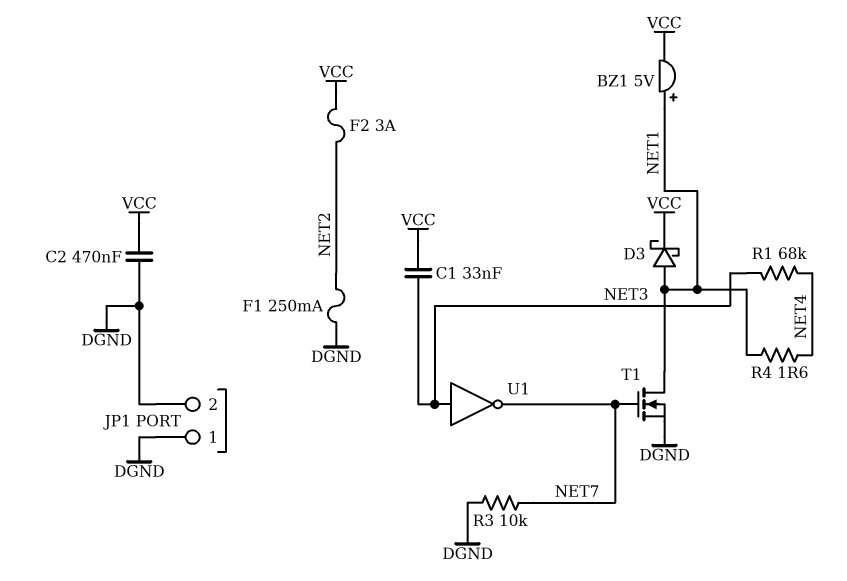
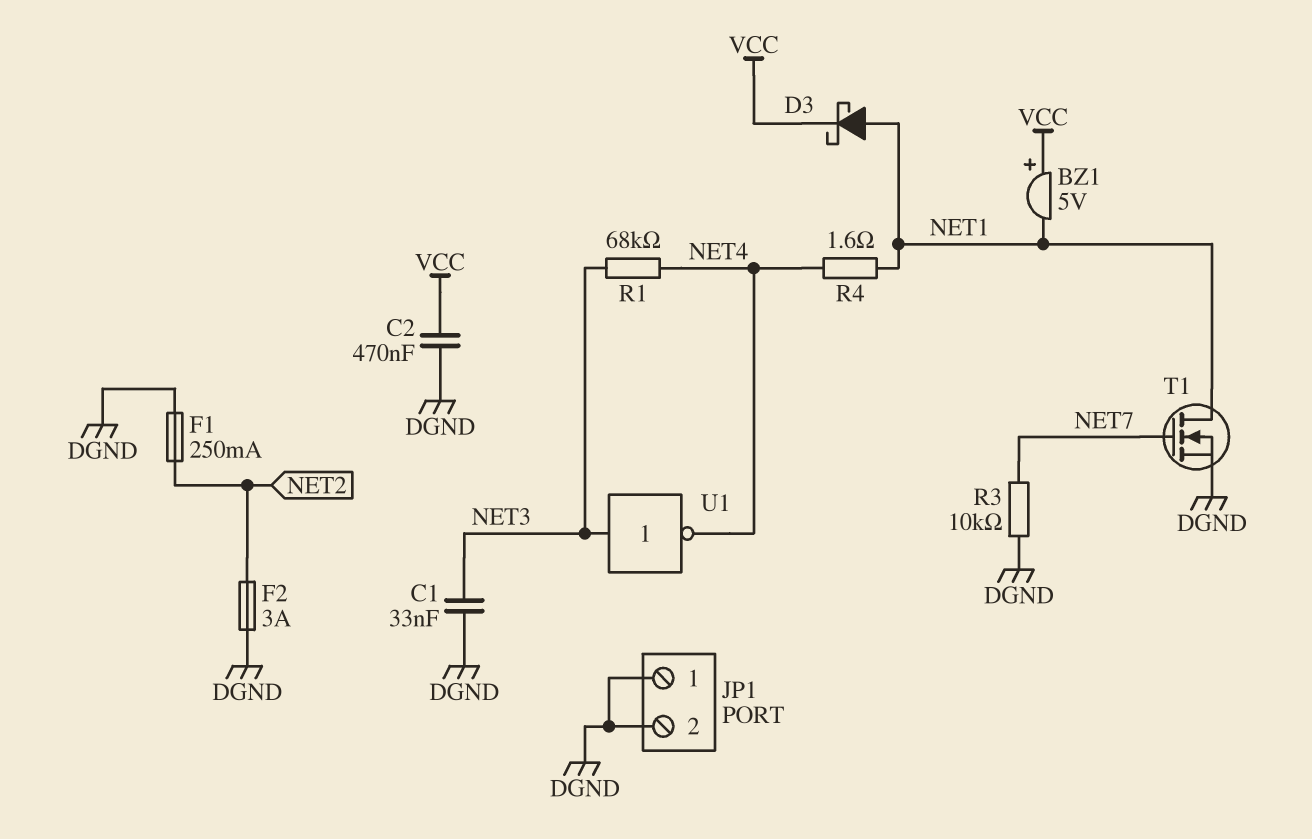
BZ1: buzzer 5V (plus NET1, minus VCC) -> buzzer 5V (plus VCC, minus NET1)
C1: 33nF (NET3, VCC) -> 33nF (DGND, NET3)
F2: 3A (NET2, VCC) -> 3A (DGND, NET2)
U1: NOT (in NET3, out NET7) -> NOT (in NET3, out NET4)

